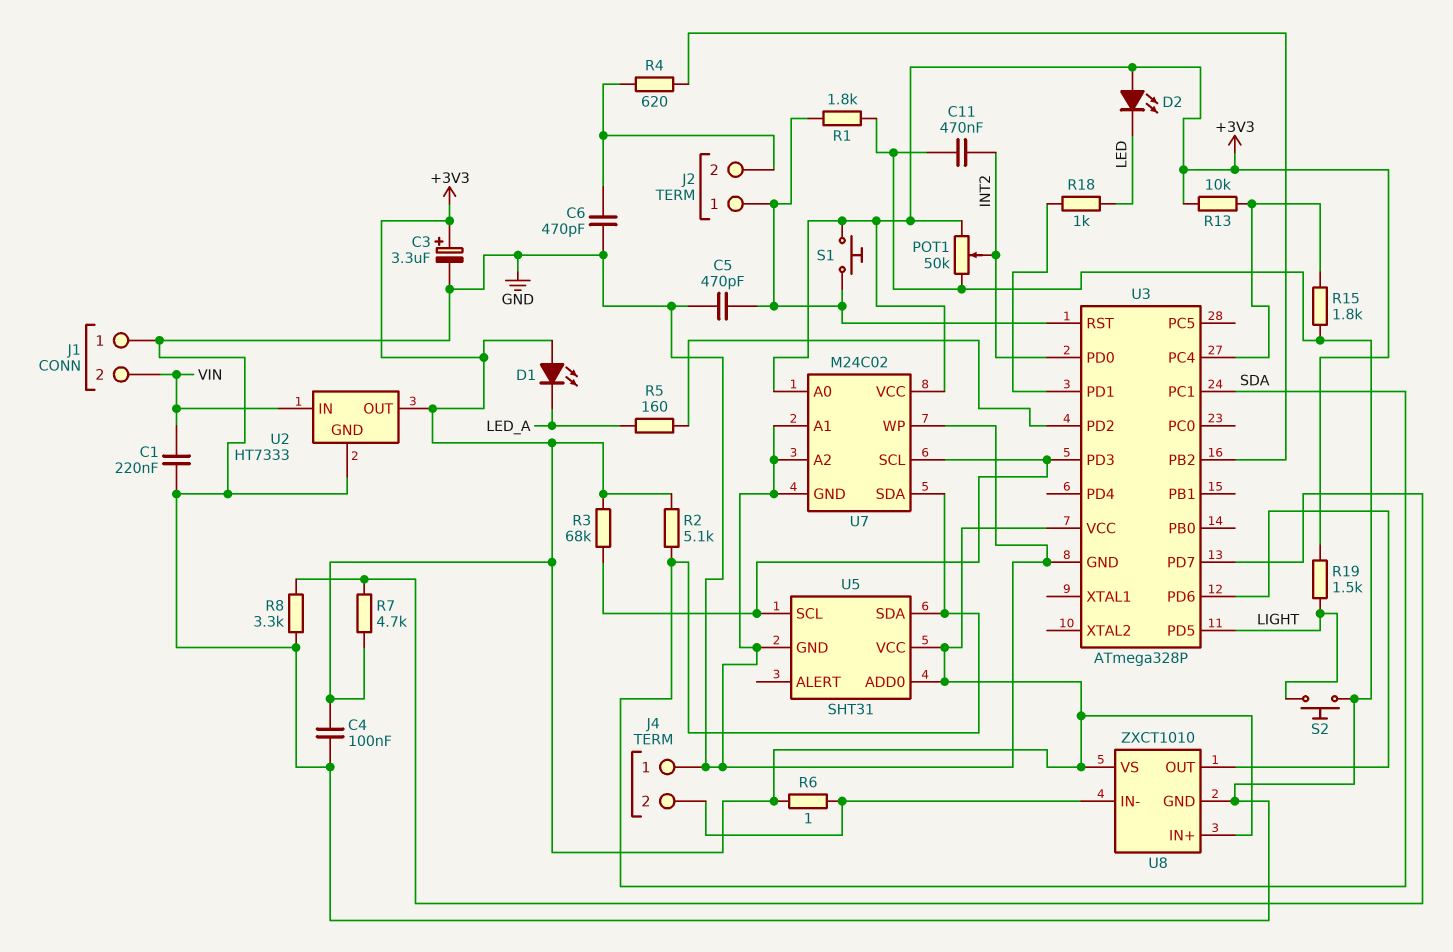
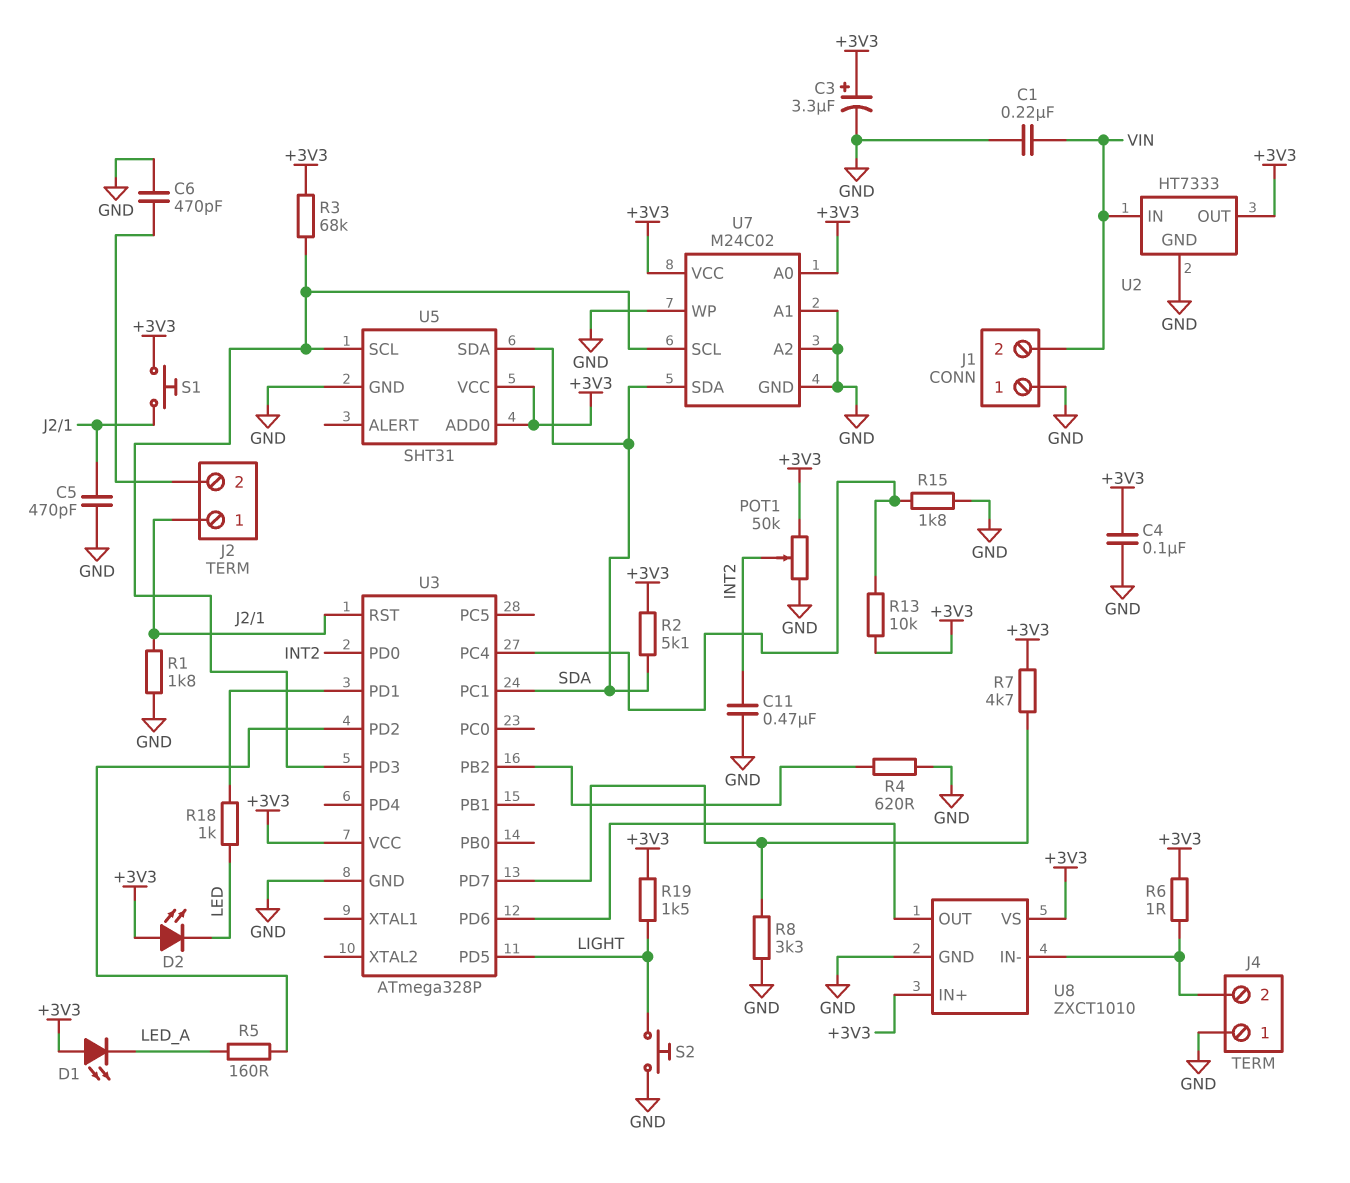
R4: 620 (J2/2, U3/PB2) -> 620 (GND, U3/PB2)

